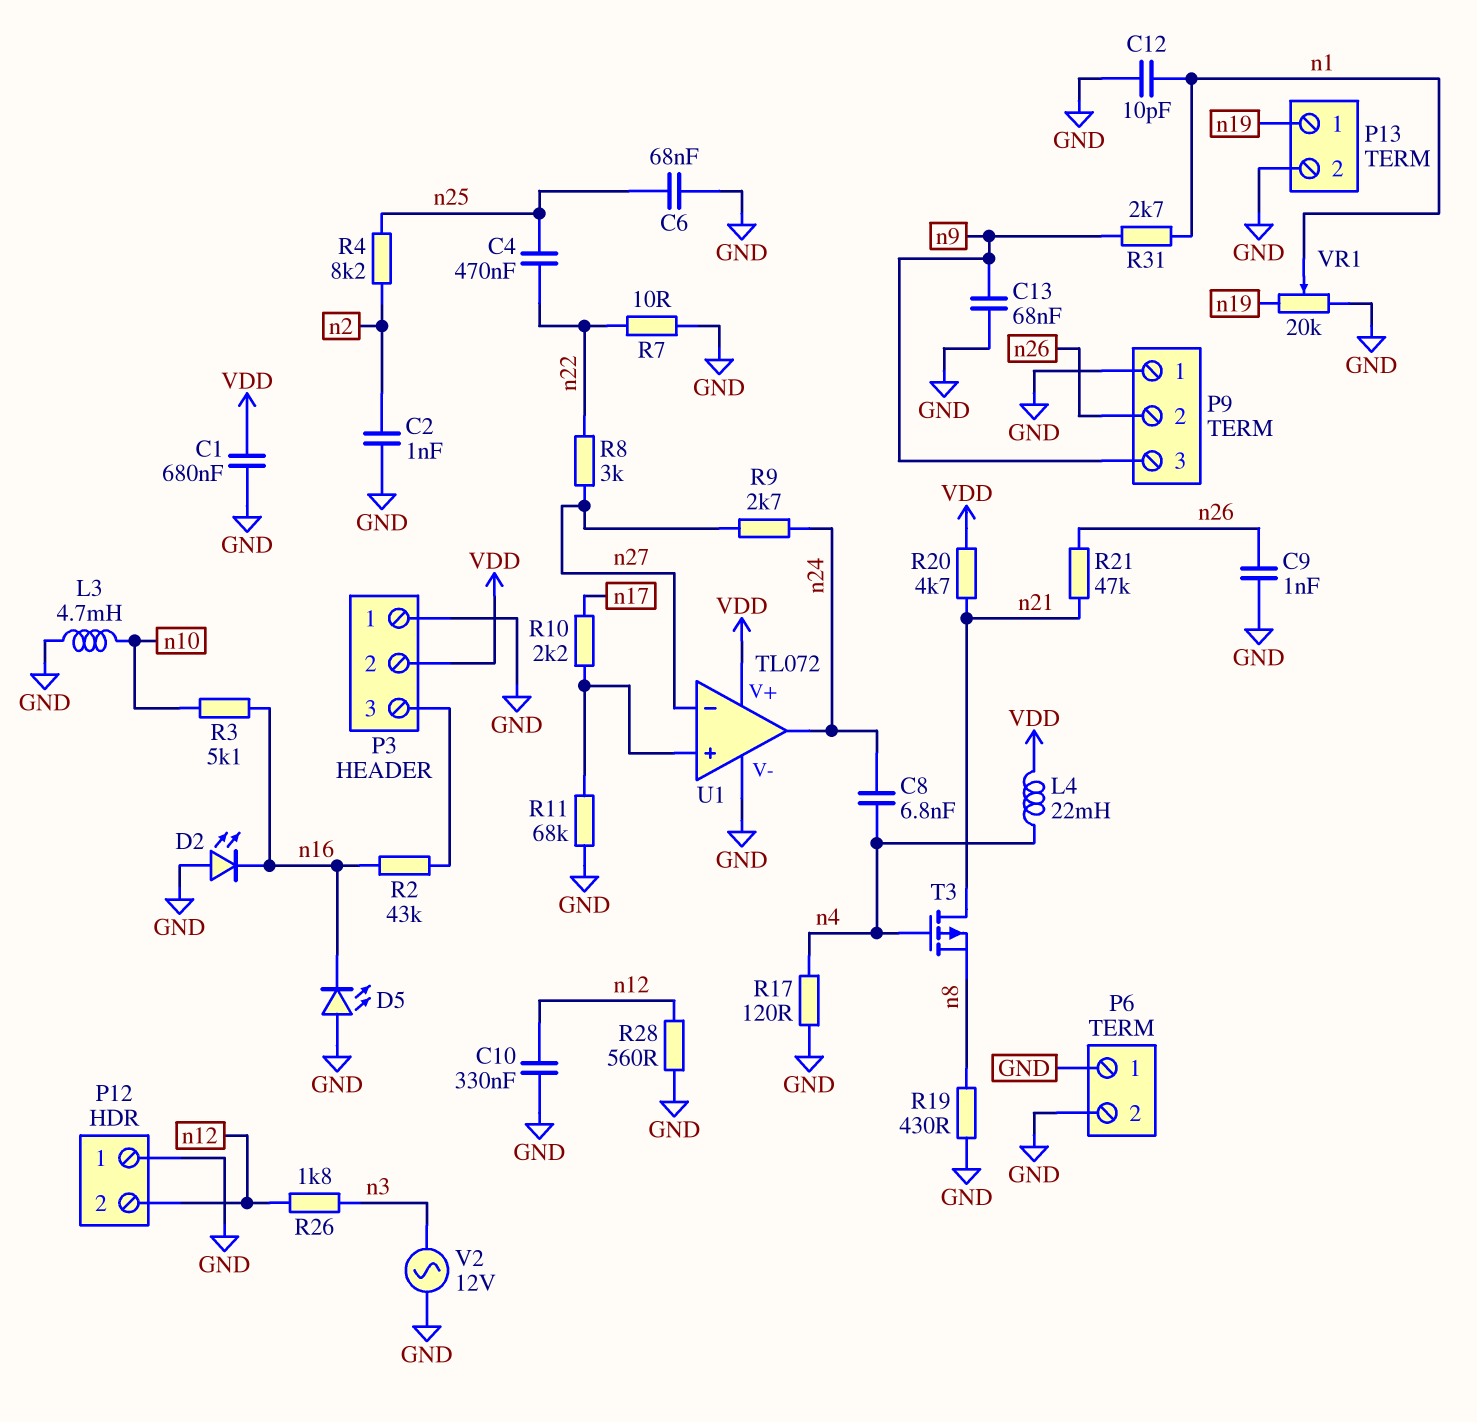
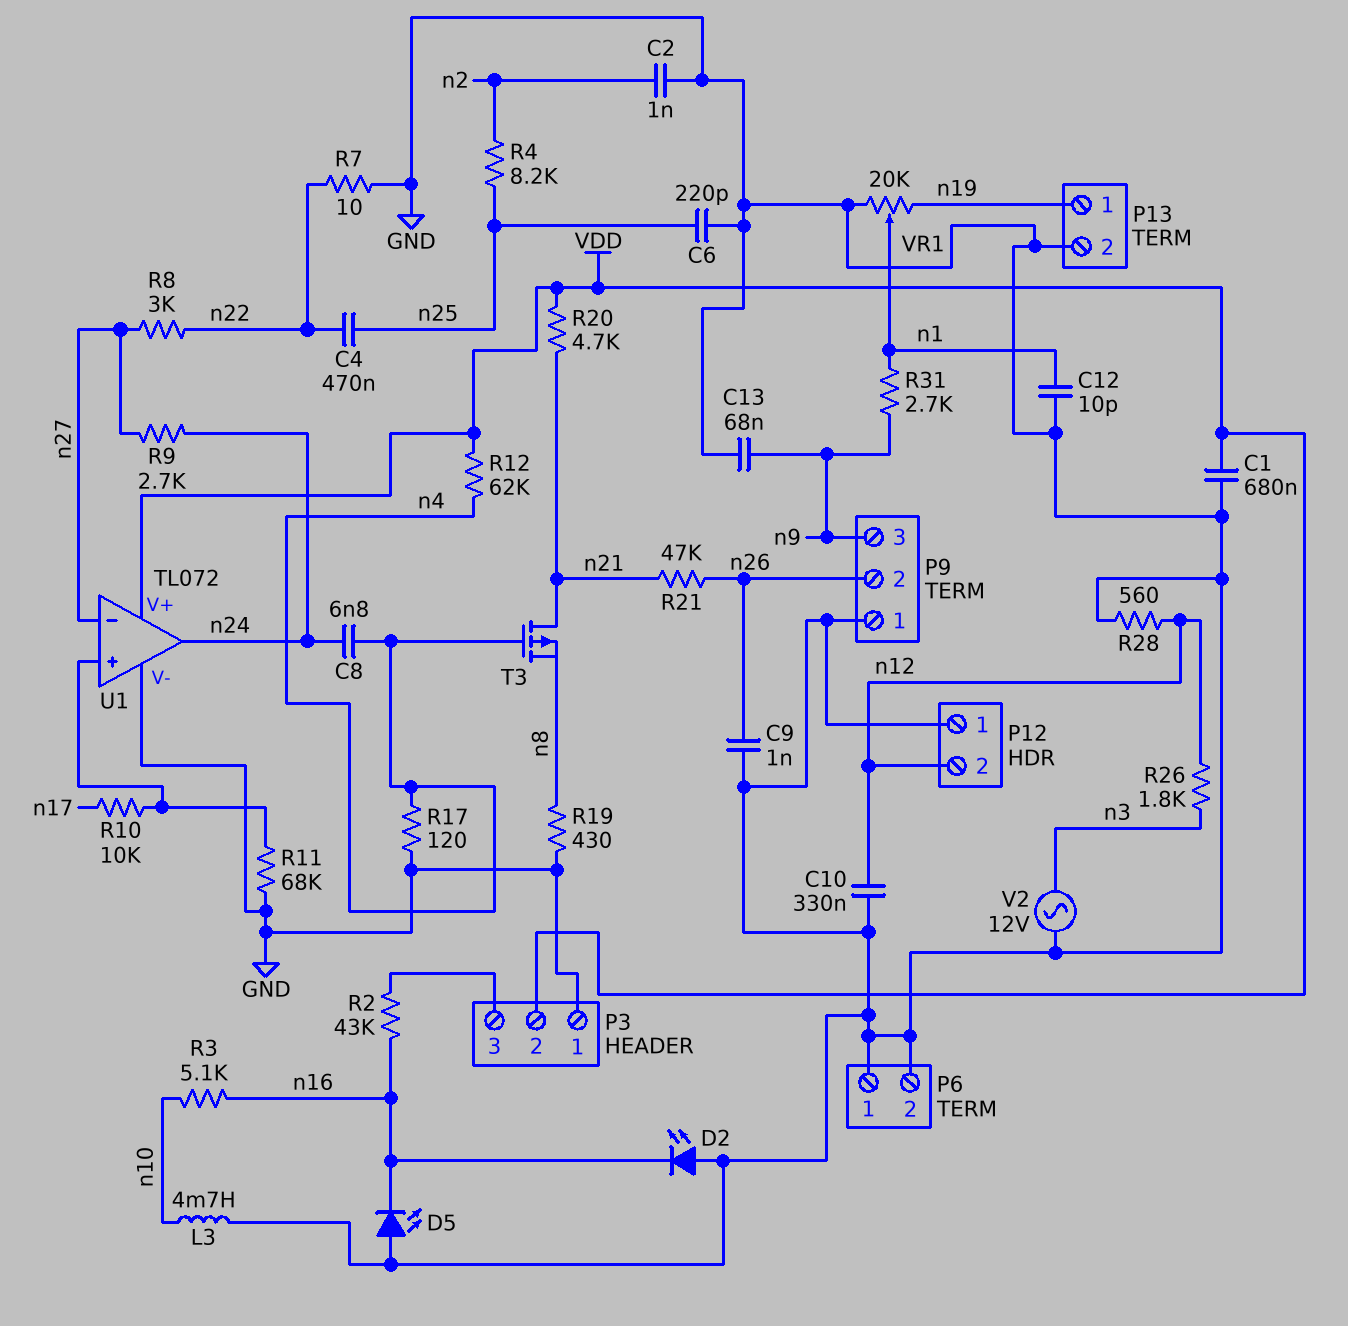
C6: 68nF (GND, n25) -> 220pF (GND, n25)
L4: 22mH (VDD, n4) -> none
R10: 2.2k (U1/in+, n17) -> 10k (U1/in+, n17)
R12: none -> 62k (VDD, n4)

